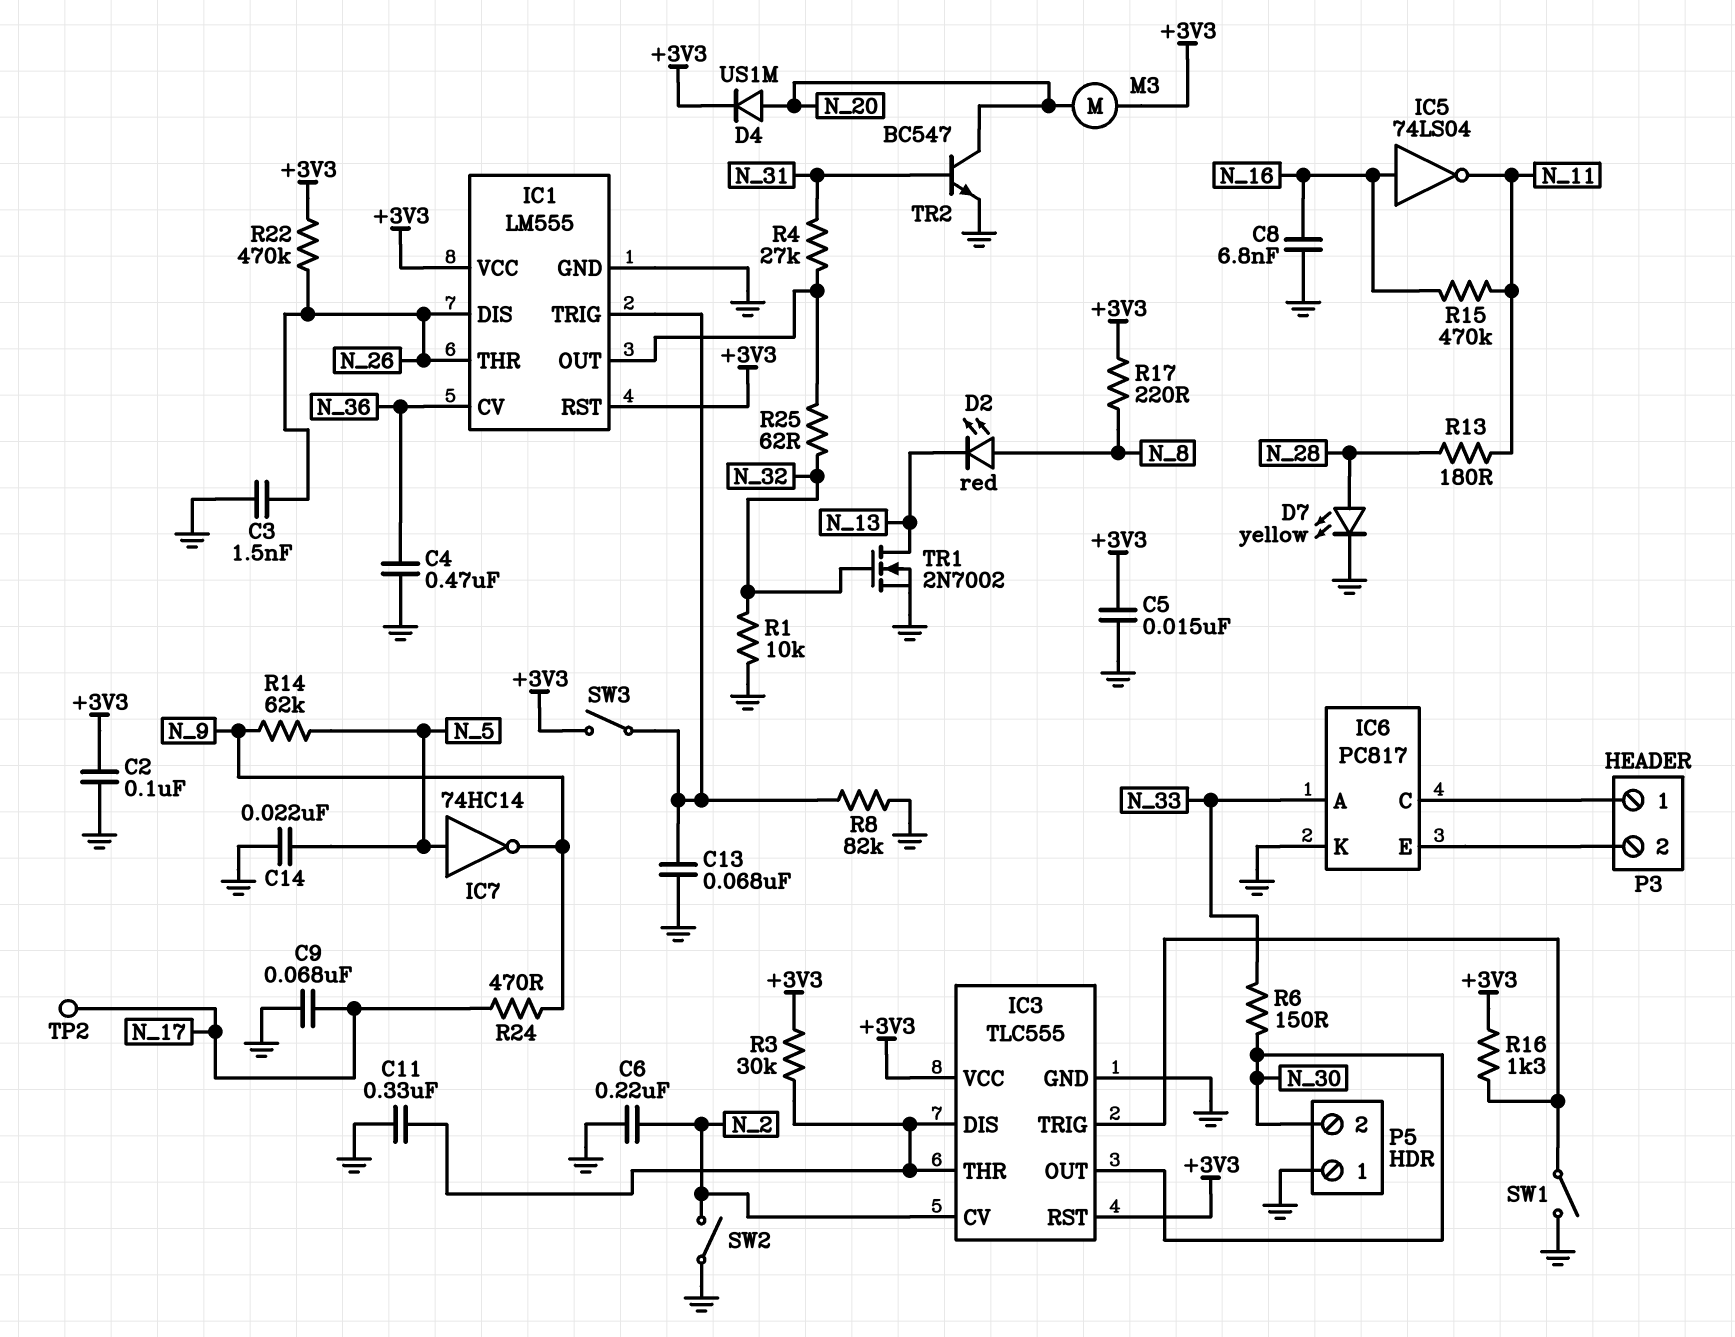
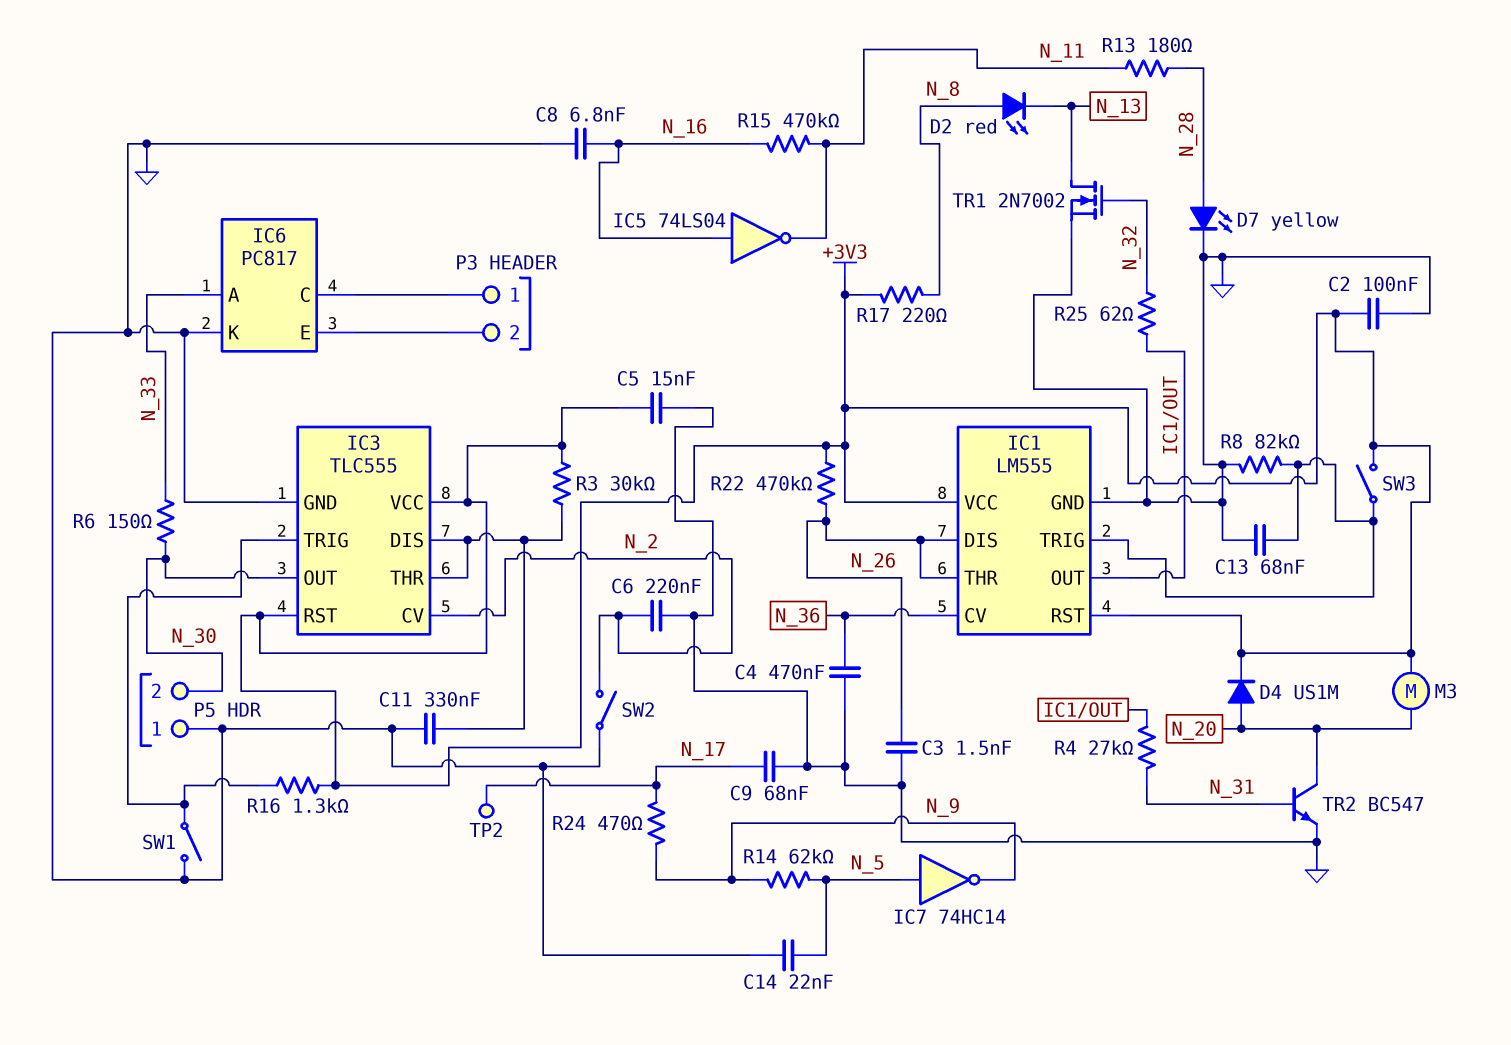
R1: 10k (GND, N_32) -> none

